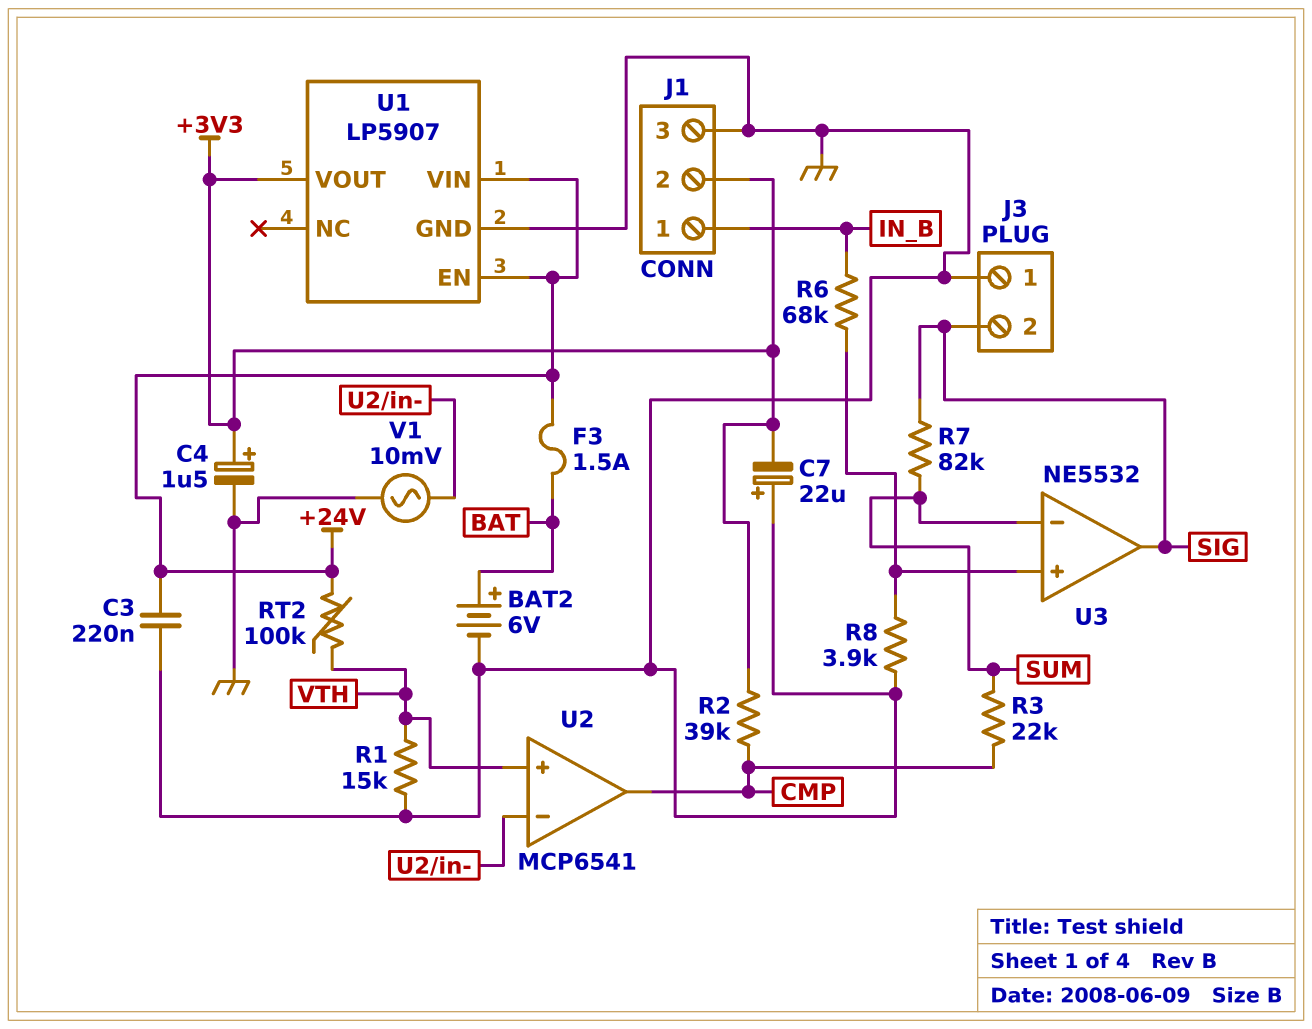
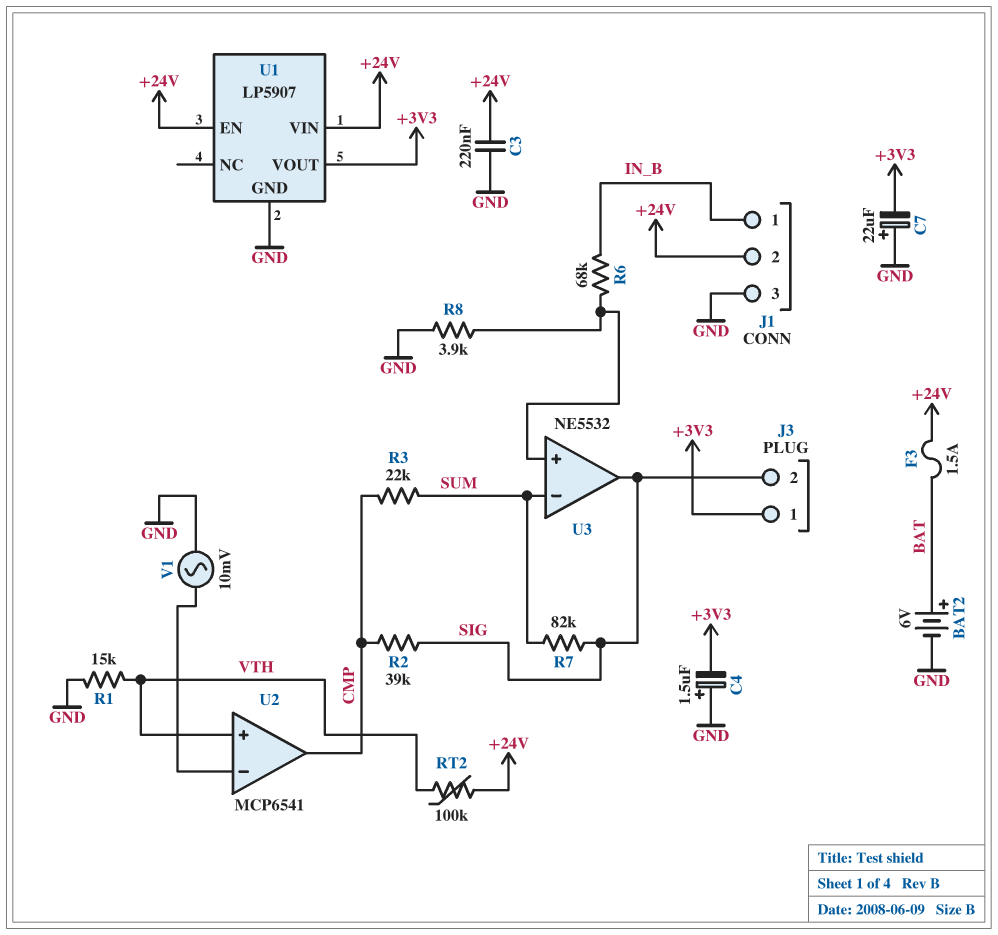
C4: 1.5uF (plus +3V3, minus GND) -> 1.5uF (plus GND, minus +3V3)
J1 pin 2: +3V3 -> +24V
J3 pin 1: GND -> +3V3
R2: 39k (+3V3, CMP) -> 39k (CMP, SIG)

